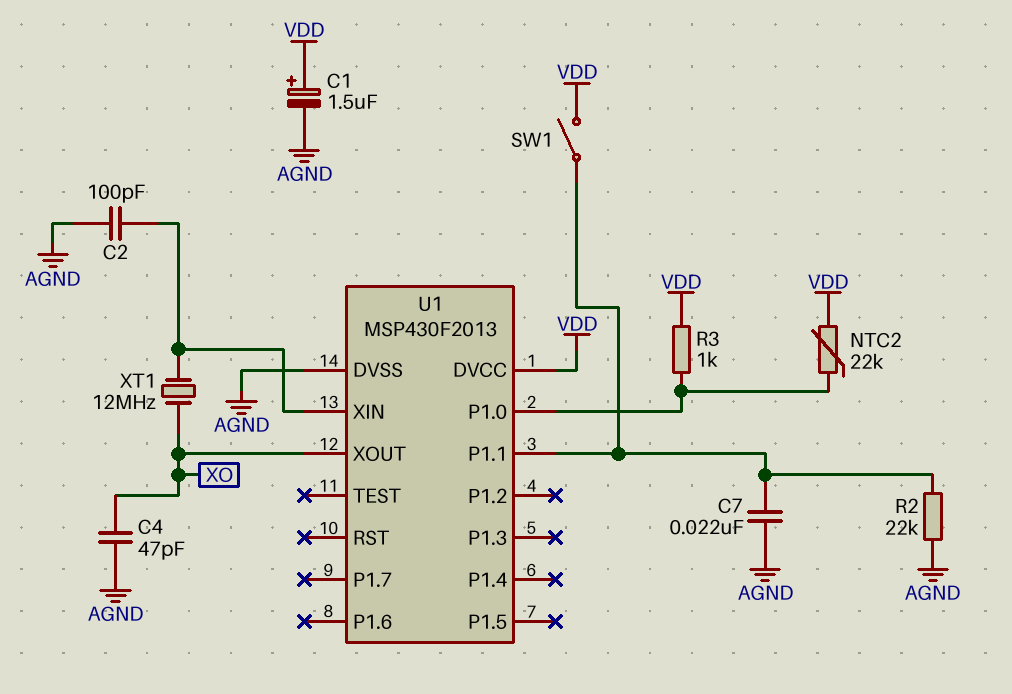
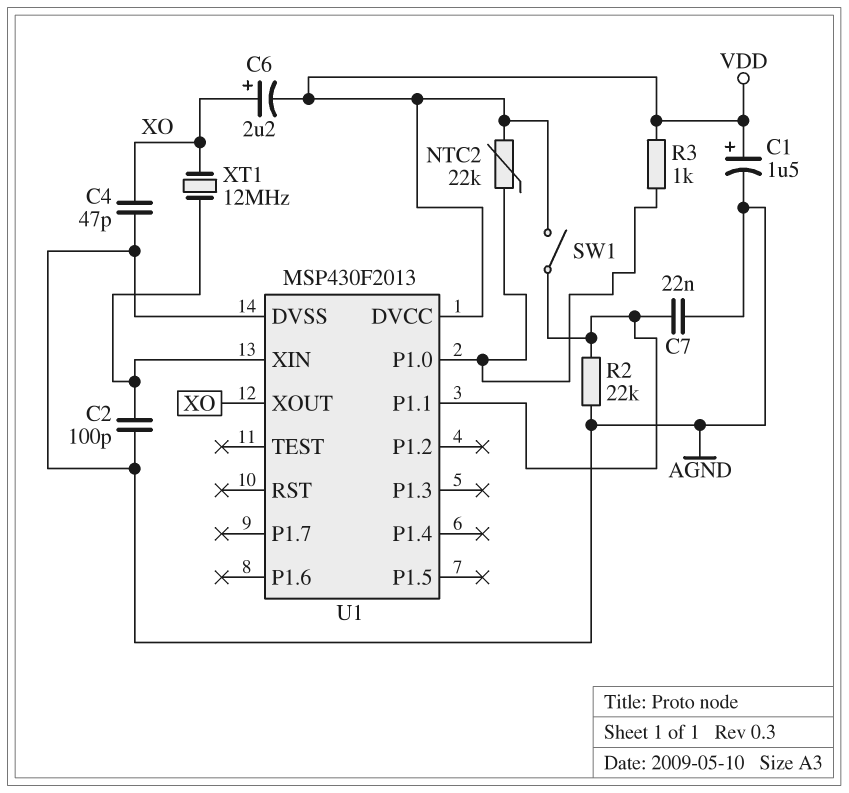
C6: none -> 2.2uF (plus XO, minus VDD)

